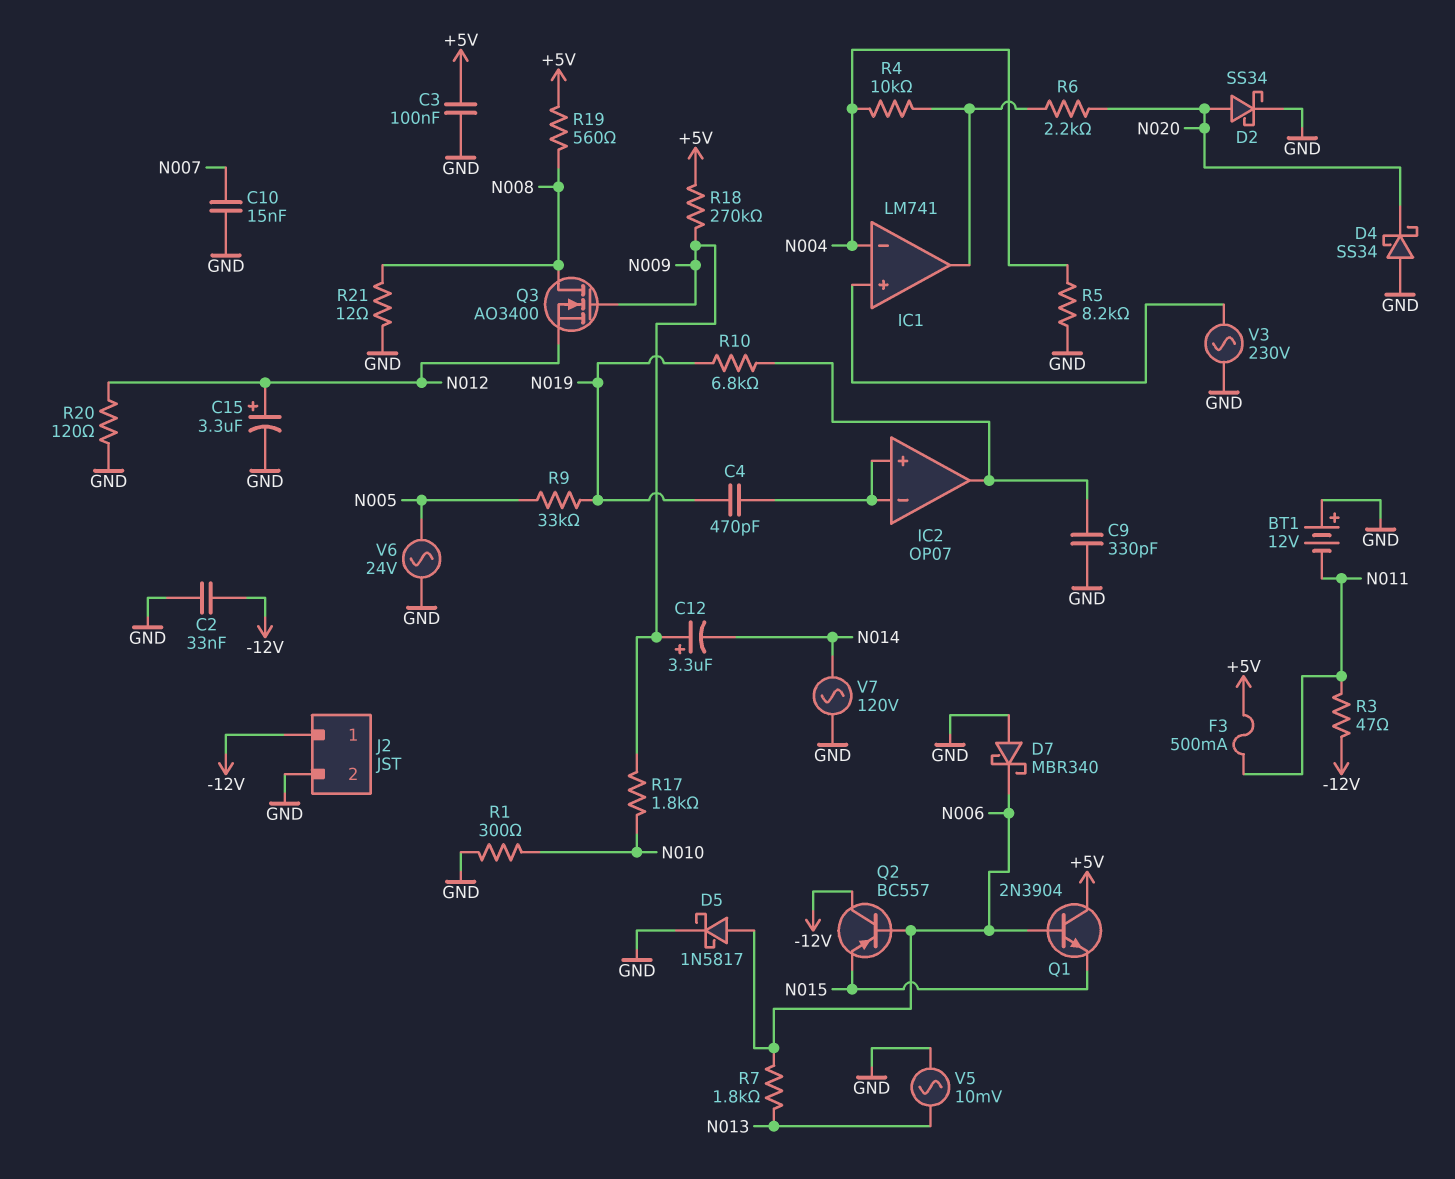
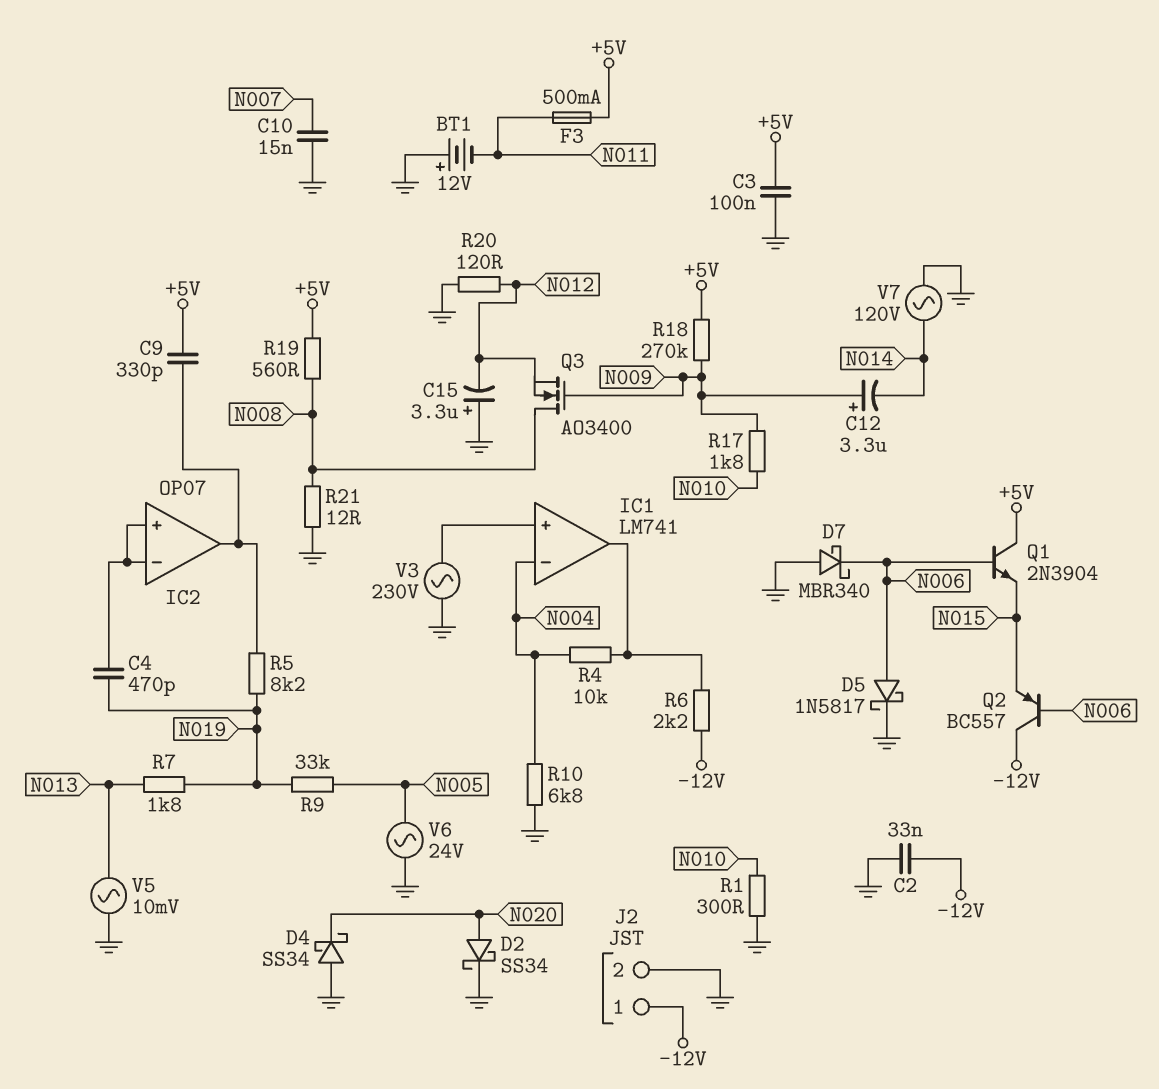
C9: 330pF (GND, IC2/out) -> 330pF (+5V, IC2/out)
C15: 3.3uF (plus N012, minus GND) -> 3.3uF (plus GND, minus N012)
R3: 47 (-12V, N011) -> none
R5: 8.2k (GND, N004) -> 8.2k (IC2/out, N019)
R6: 2.2k (IC1/out, N020) -> 2.2k (-12V, IC1/out)
R7: 1.8k (N006, N013) -> 1.8k (N013, N019)
R10: 6.8k (IC2/out, N019) -> 6.8k (GND, N004)

